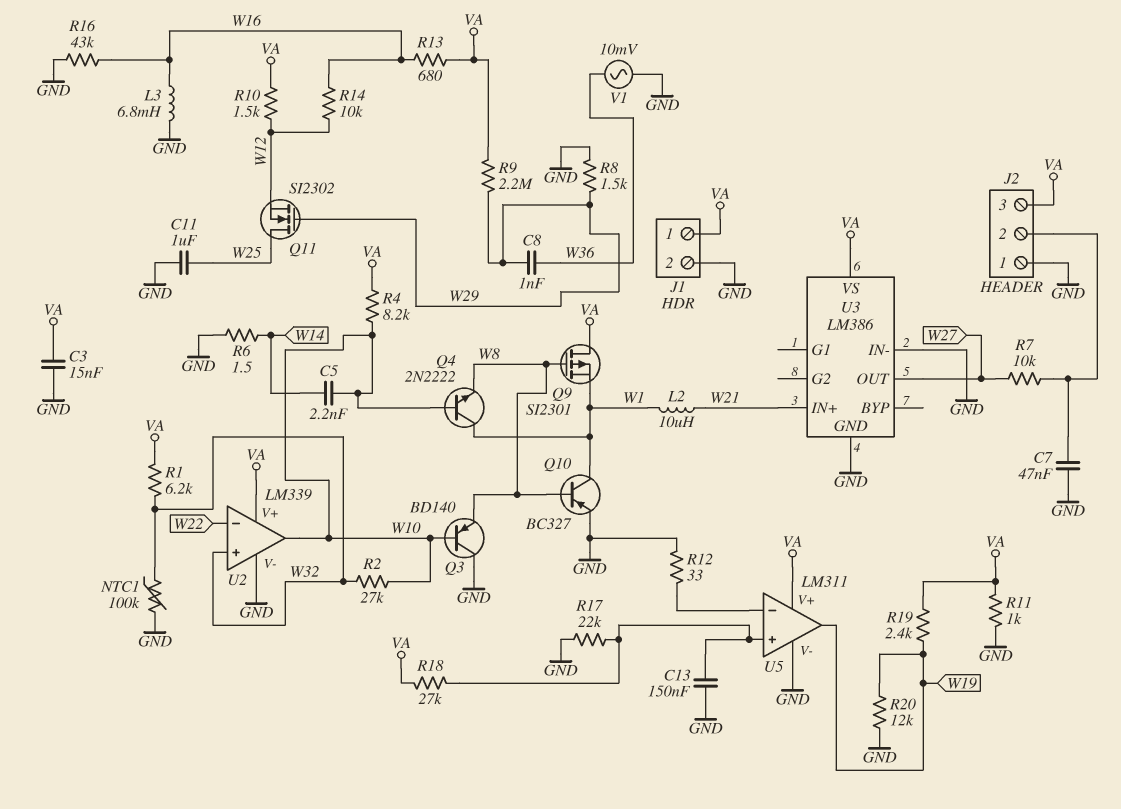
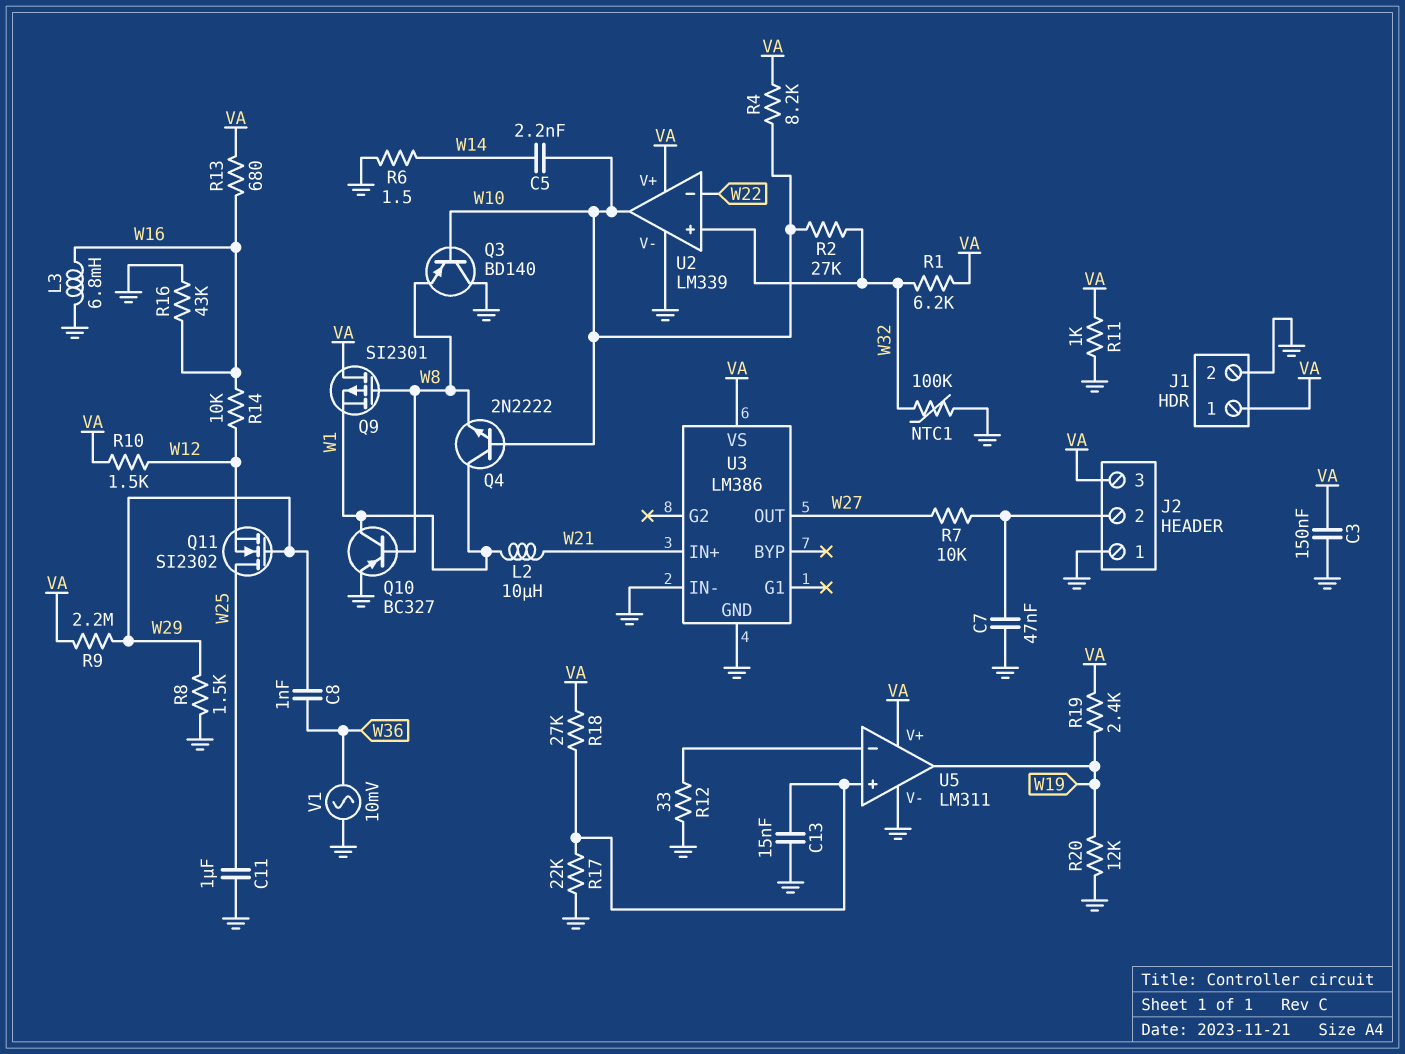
C3: 15nF (GND, VA) -> 150nF (GND, VA)
C13: 150nF (GND, U5/in+) -> 15nF (GND, U5/in+)

